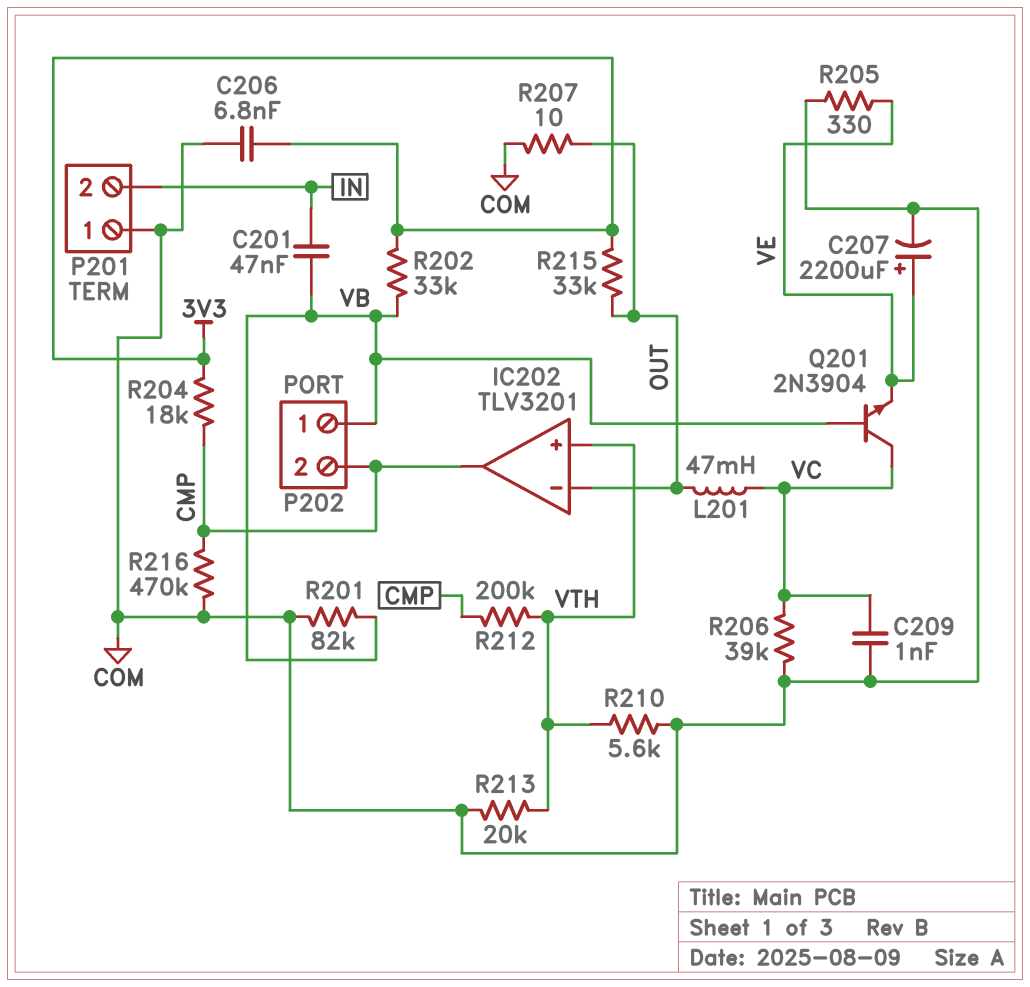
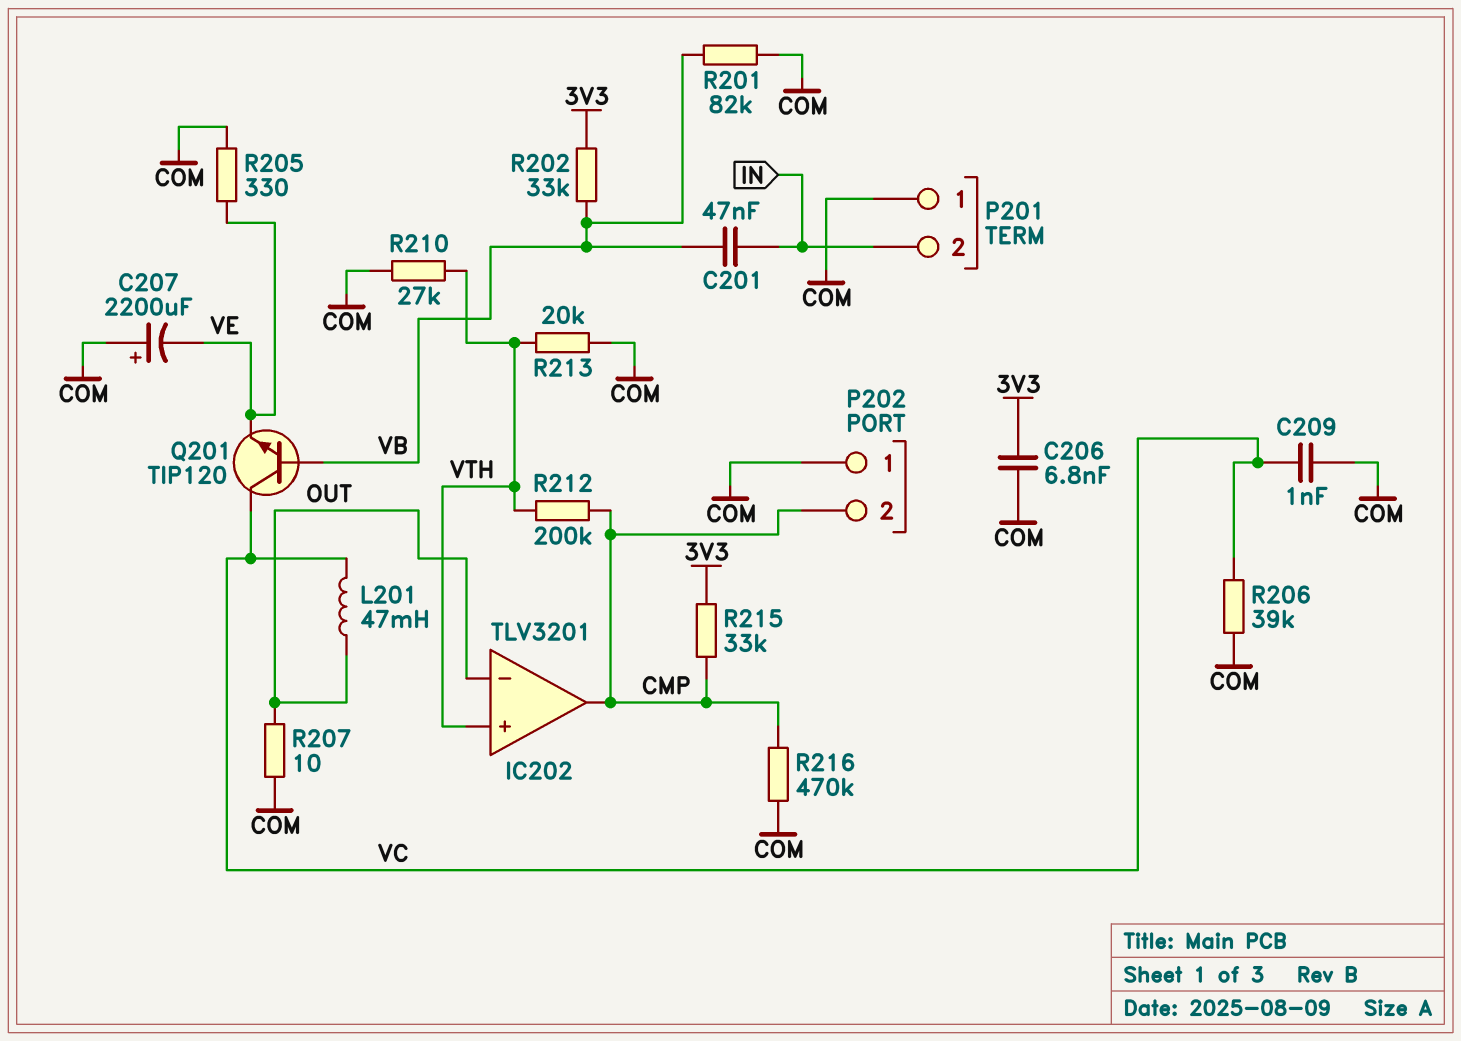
C207: 2200uF (plus VE, minus COM) -> 2200uF (plus COM, minus VE)
P202 pin 1: VB -> COM
Q201: NPN 2N3904 (B VB, C VC, E VE) -> NPN TIP120 (B VB, C VC, E VE)
R204: 18k (3V3, CMP) -> none
R210: 5.6k (COM, VTH) -> 27k (COM, VTH)
R215: 33k (3V3, OUT) -> 33k (3V3, CMP)

